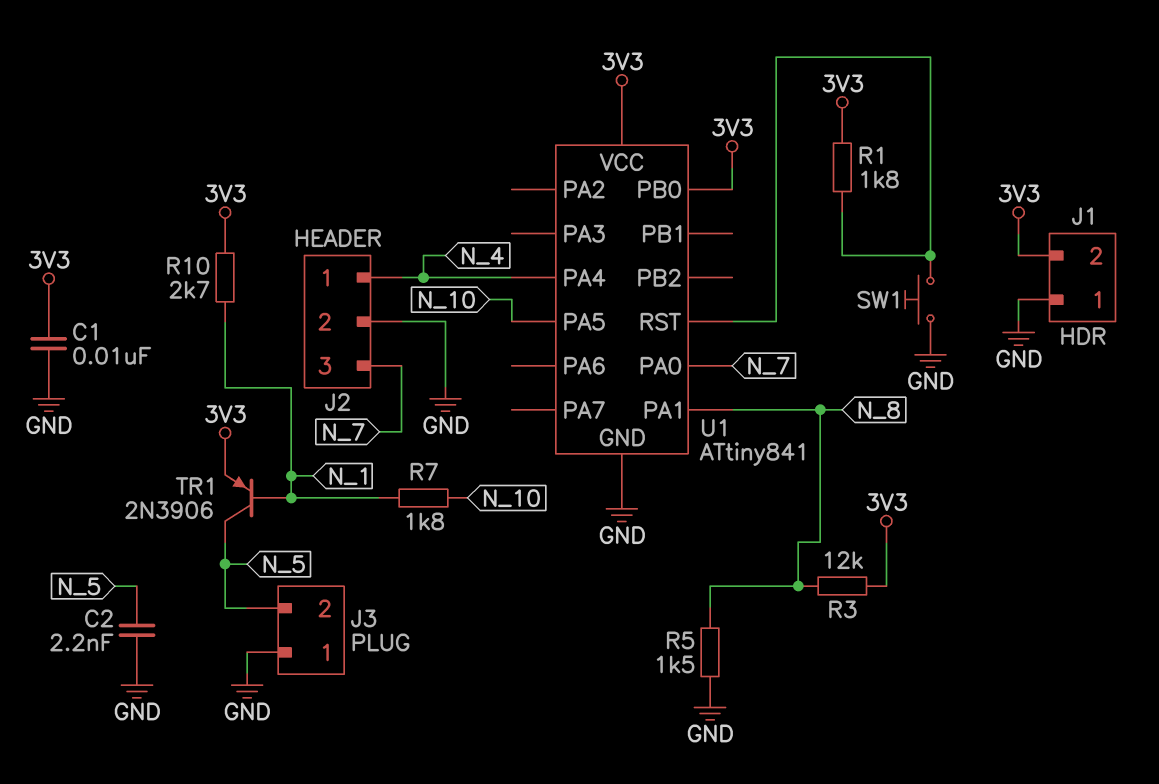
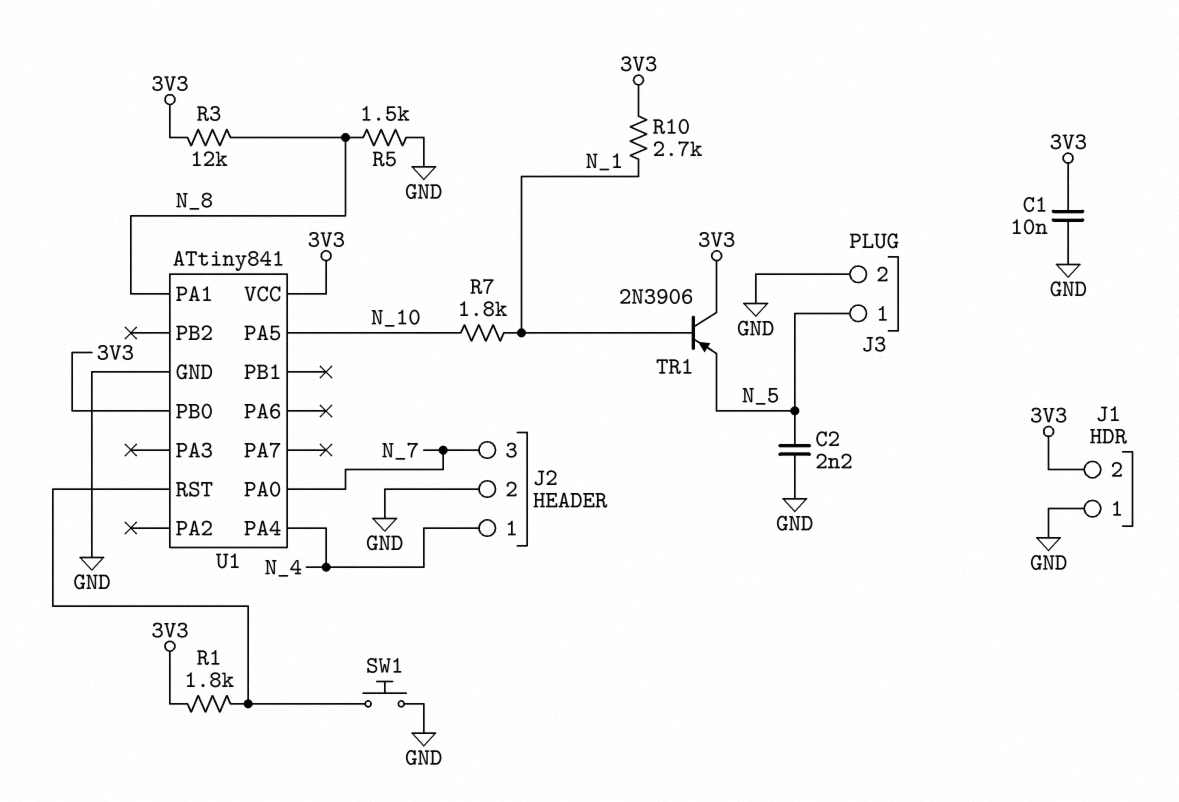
J3 pin 1: GND -> N_5
J3 pin 2: N_5 -> GND
TR1: PNP 2N3906 (B N_1, C N_5, E 3V3) -> PNP 2N3906 (B N_1, C 3V3, E N_5)

